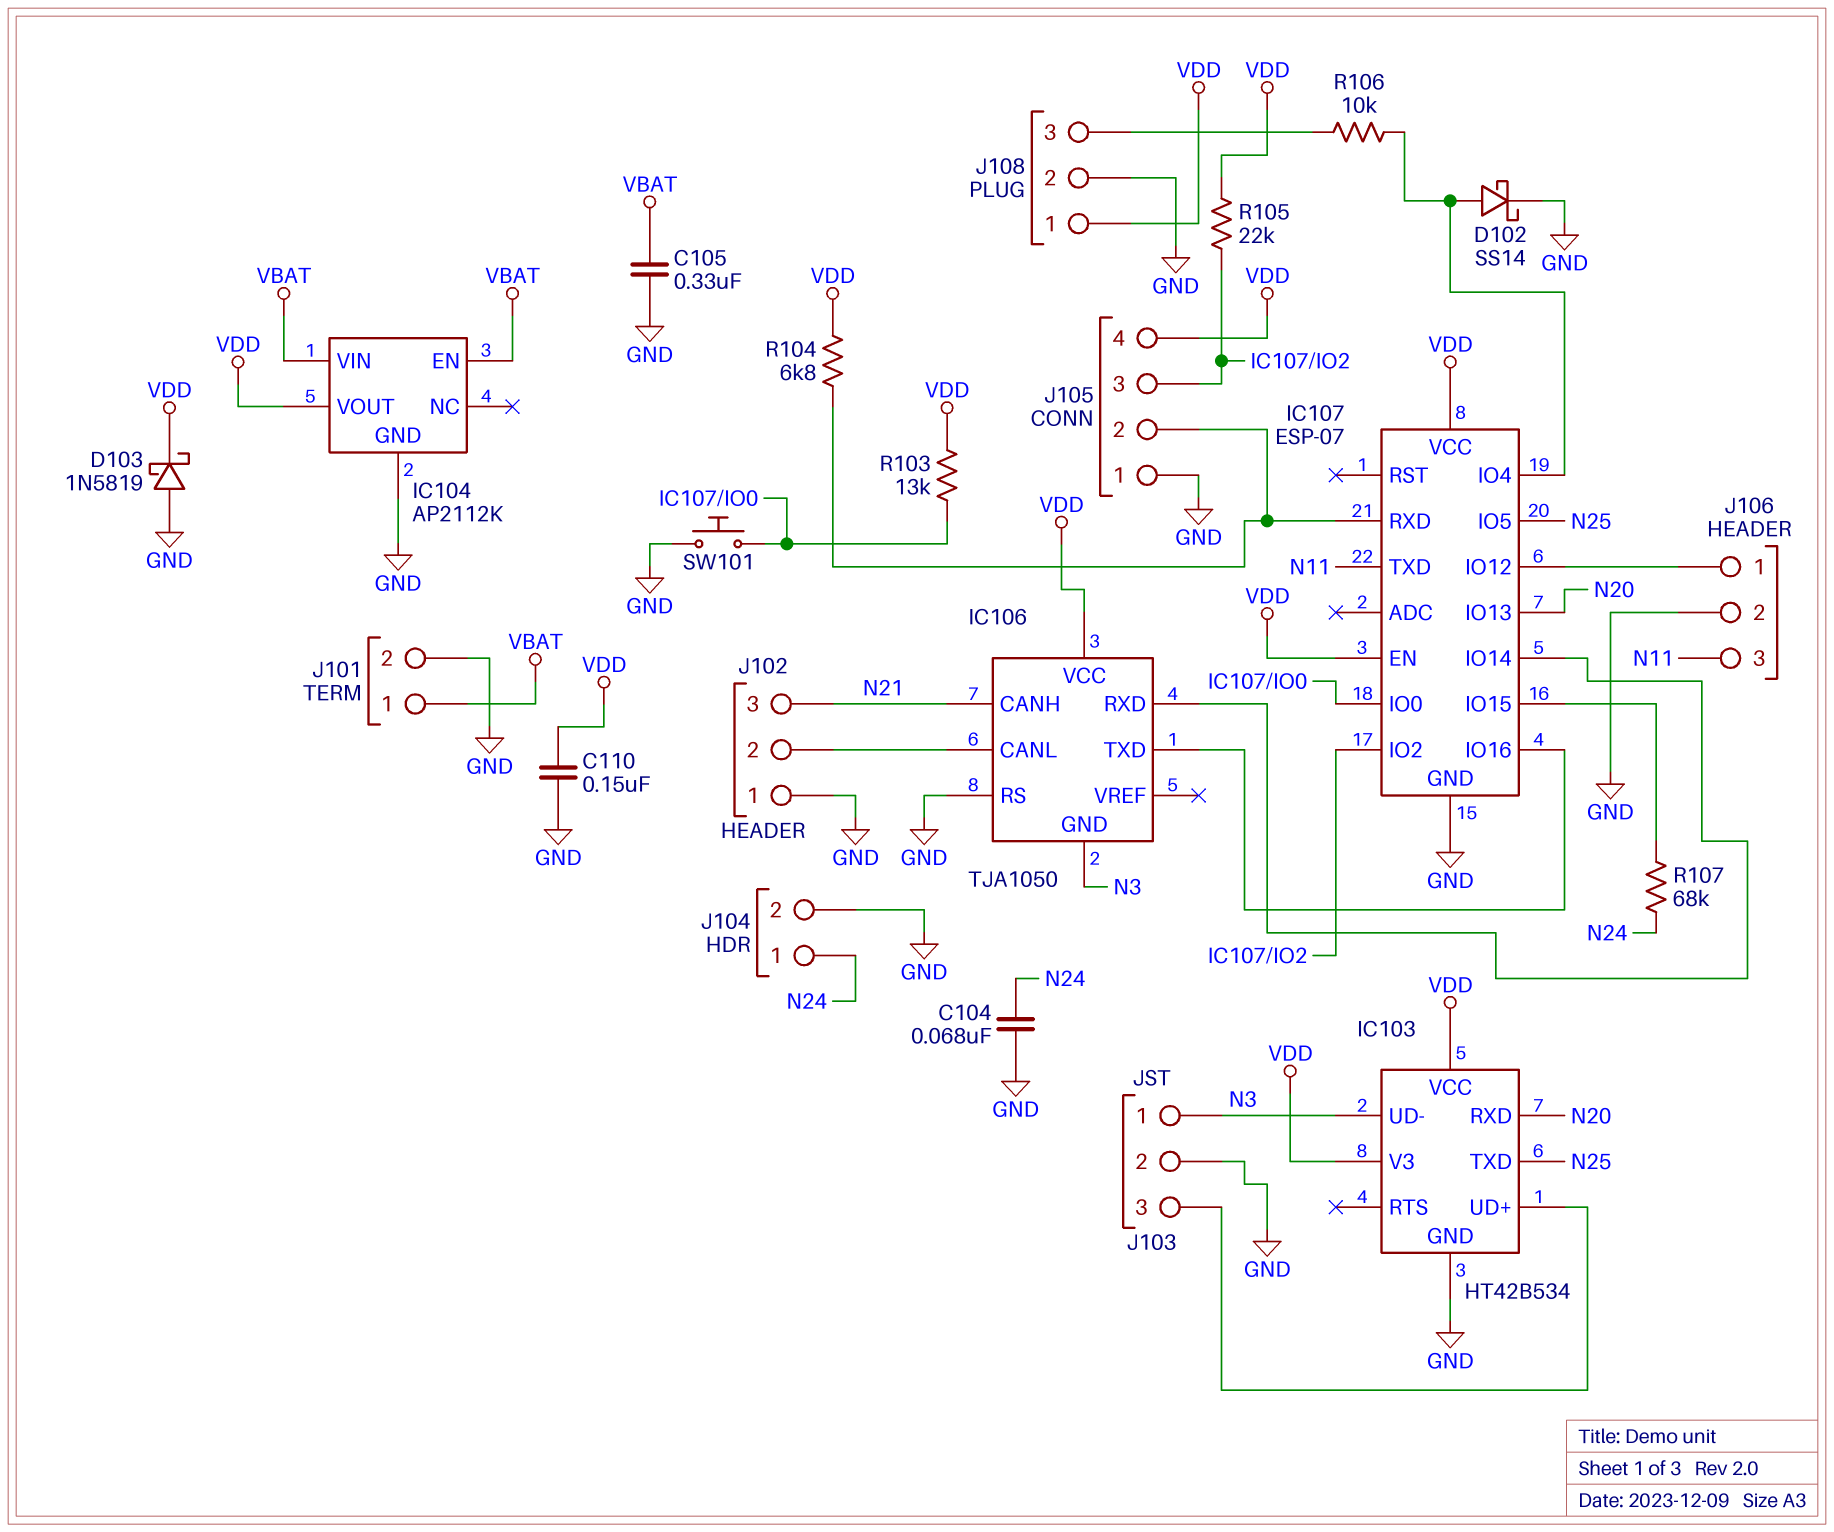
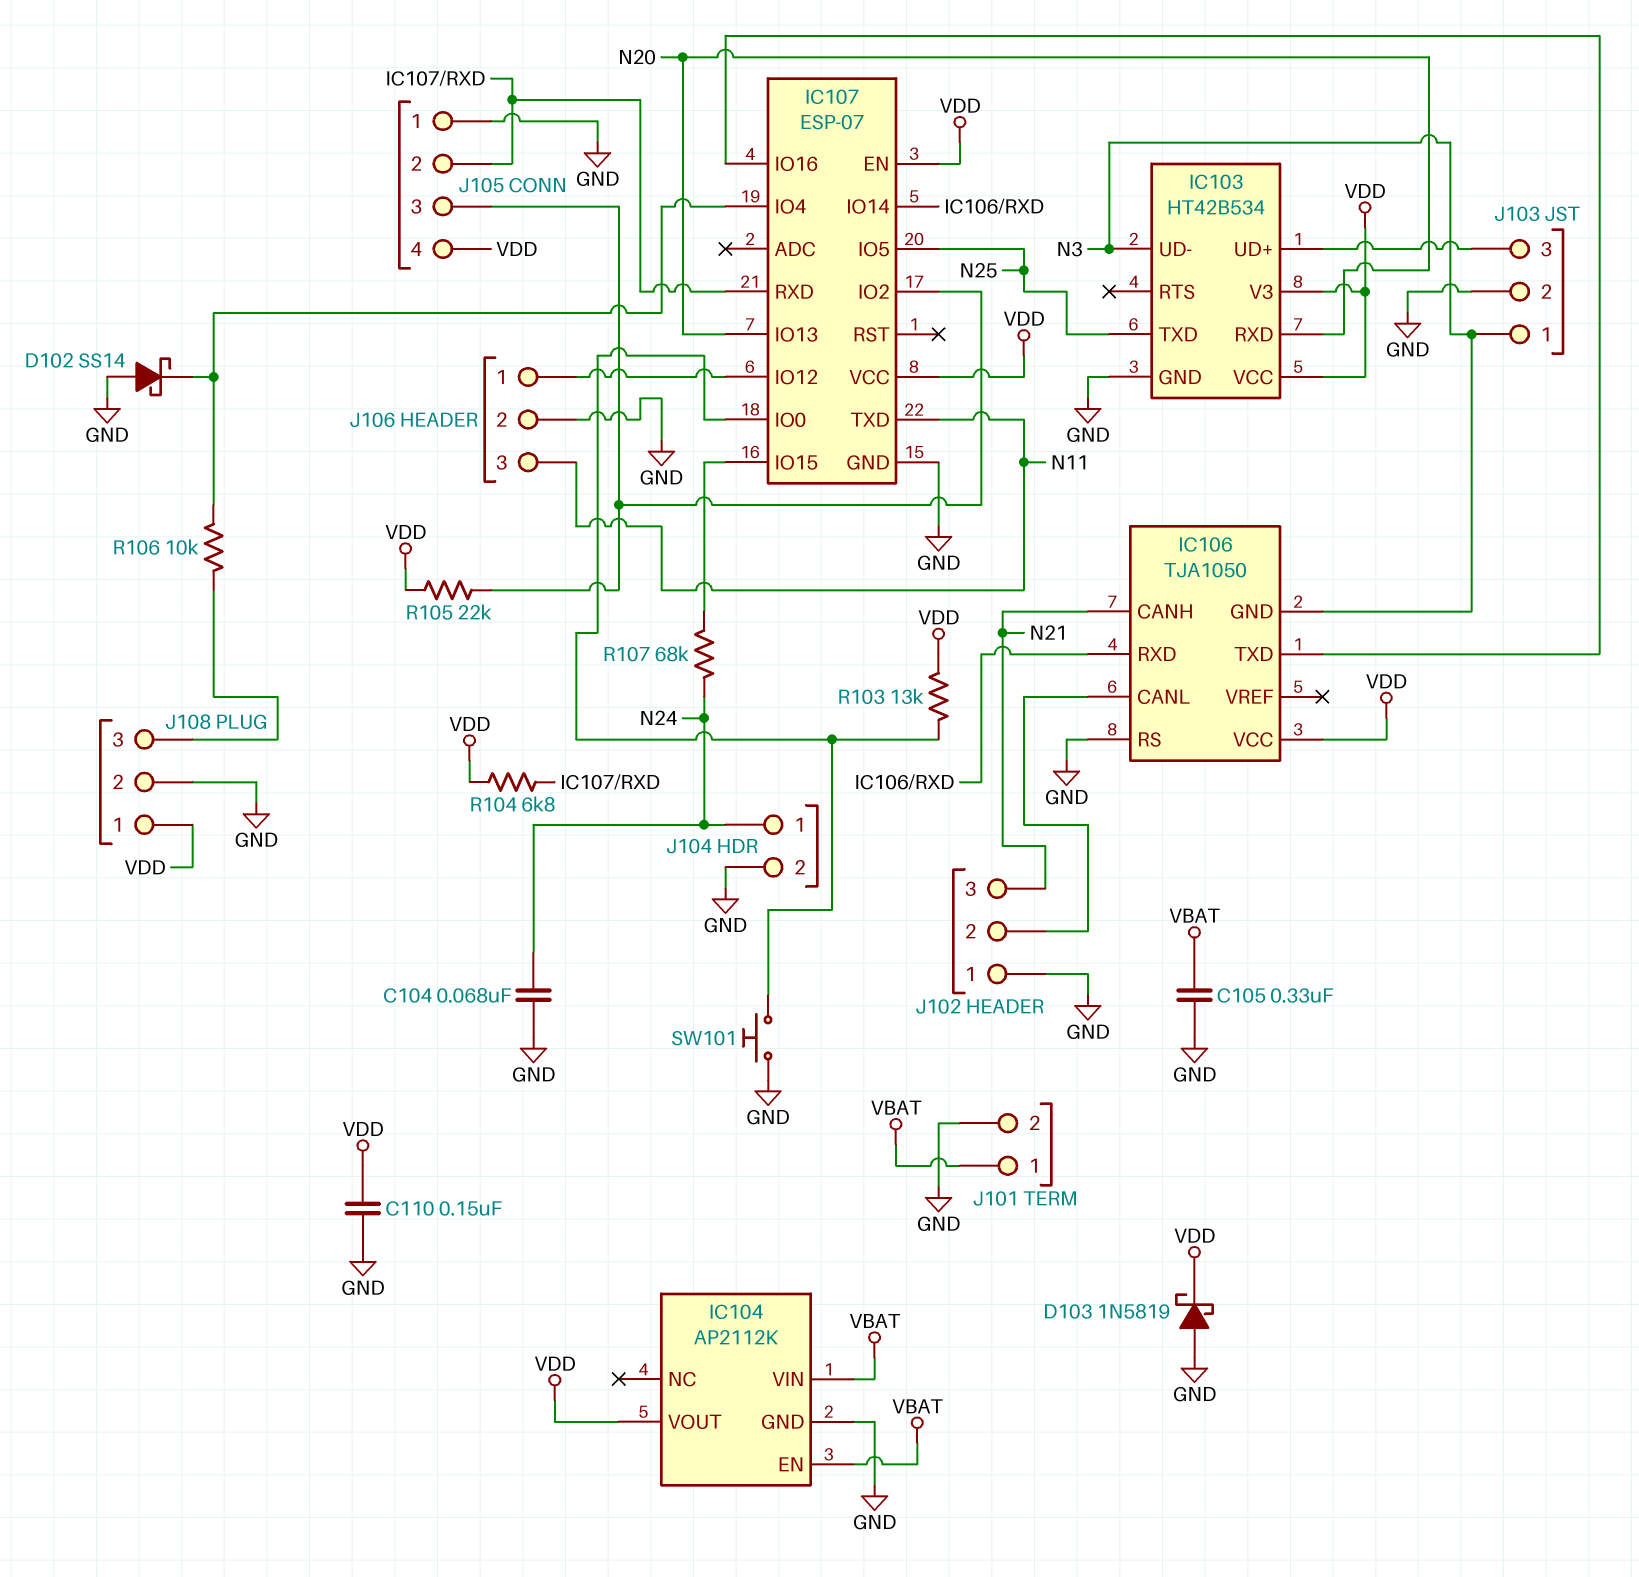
D102: schottky SS14 (A IC107/IO4, K GND) -> schottky SS14 (A GND, K IC107/IO4)

